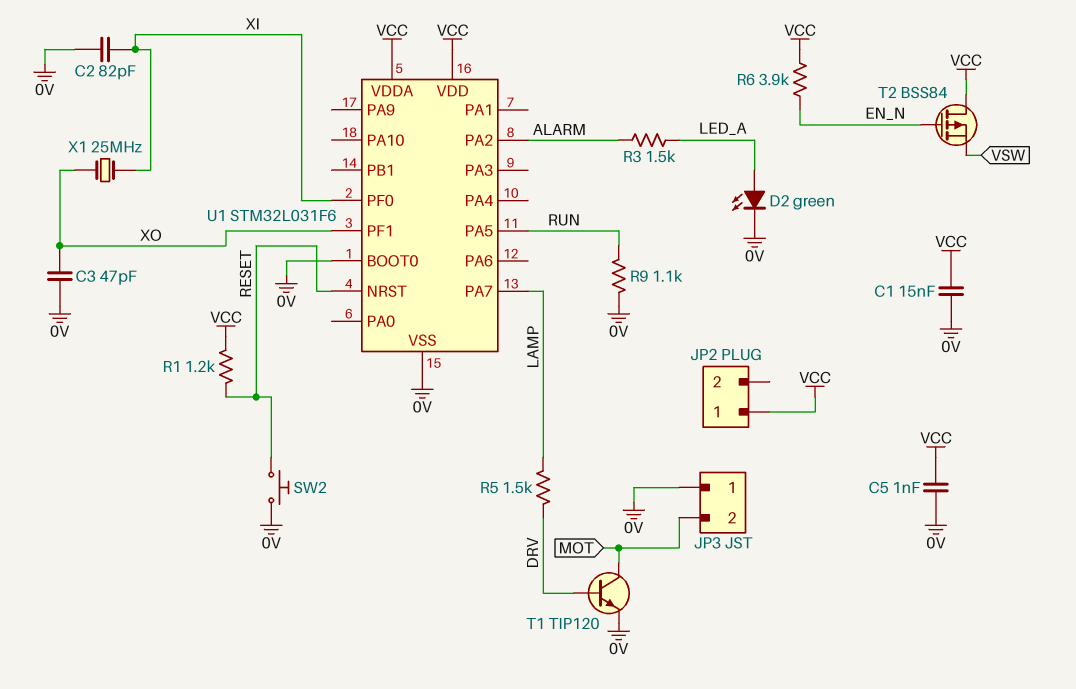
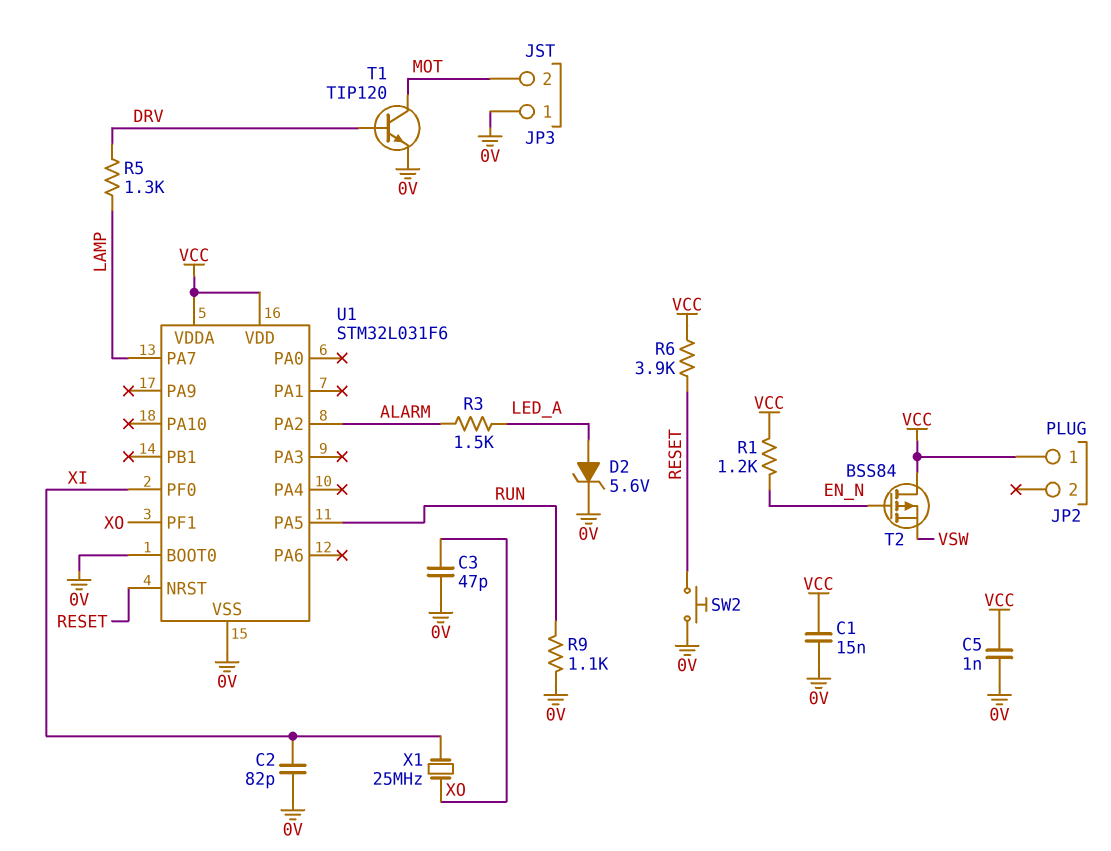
D2: LED green (A LED_A, K 0V) -> zener 5.6V (A LED_A, K 0V)
R1: 1.2k (RESET, VCC) -> 1.2k (EN_N, VCC)
R5: 1.5k (DRV, LAMP) -> 1.3k (DRV, LAMP)
R6: 3.9k (EN_N, VCC) -> 3.9k (RESET, VCC)

